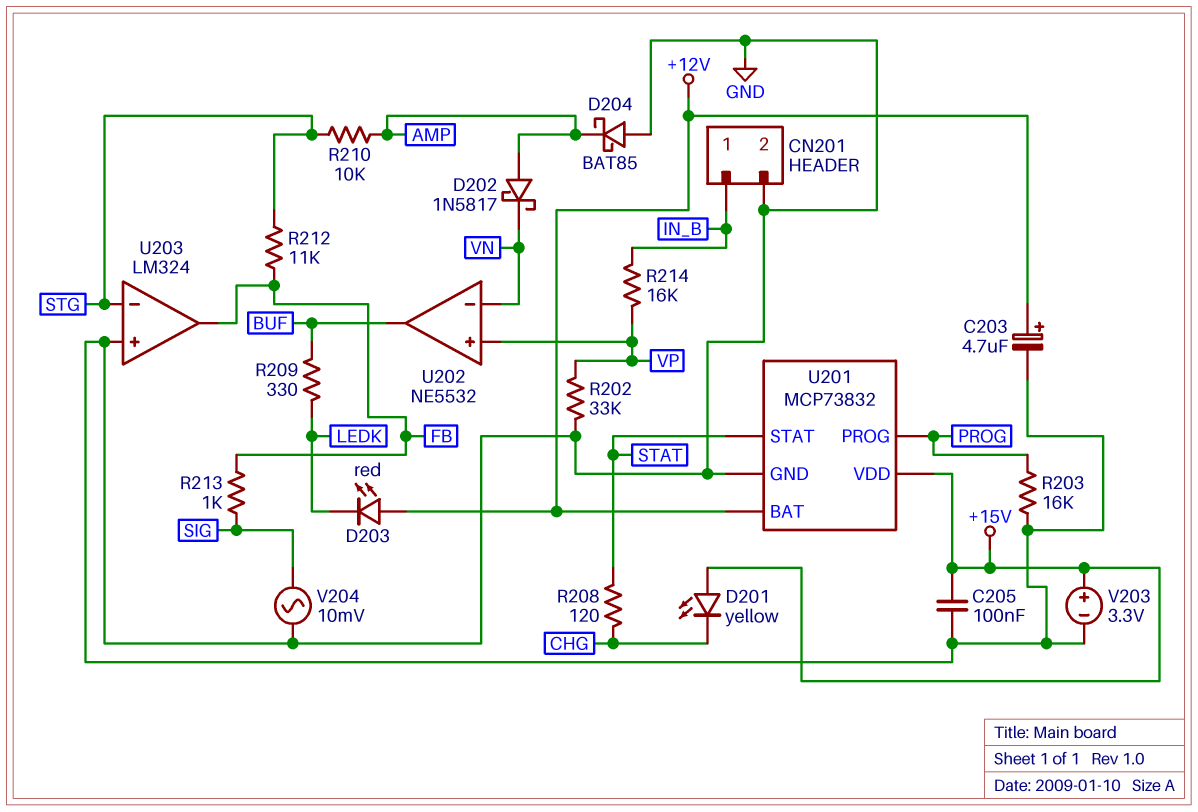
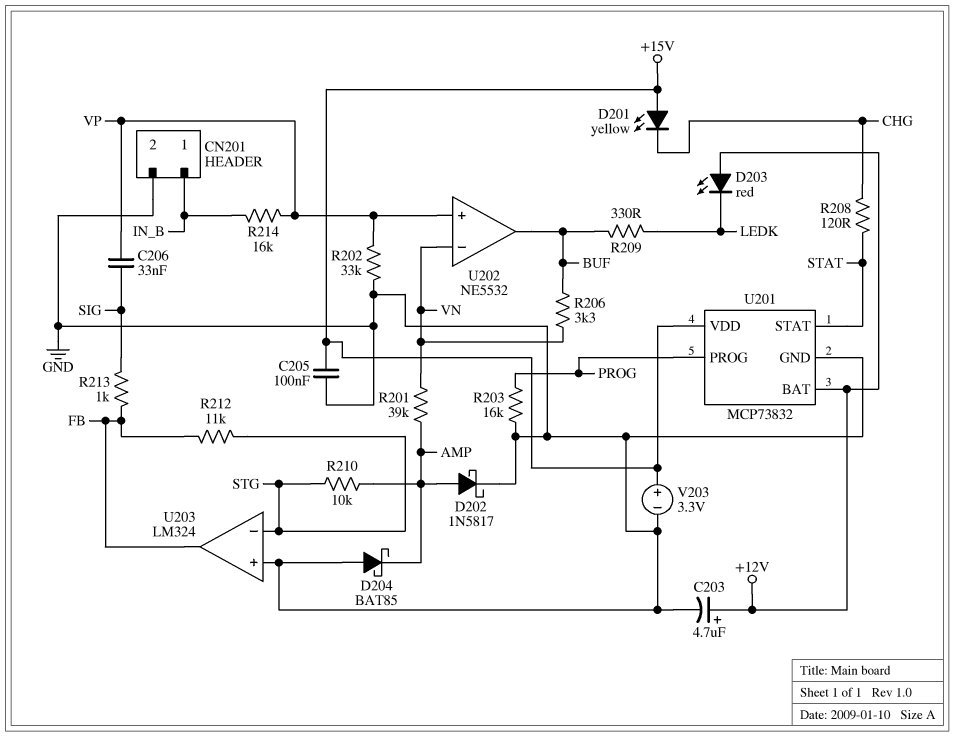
C206: none -> 33nF (SIG, VP)
D202: schottky 1N5817 (A AMP, K VN) -> schottky 1N5817 (A AMP, K GND)
R201: none -> 39k (AMP, VN)
R206: none -> 3.3k (BUF, VN)
V204: AC 10mV (GND, SIG) -> none

